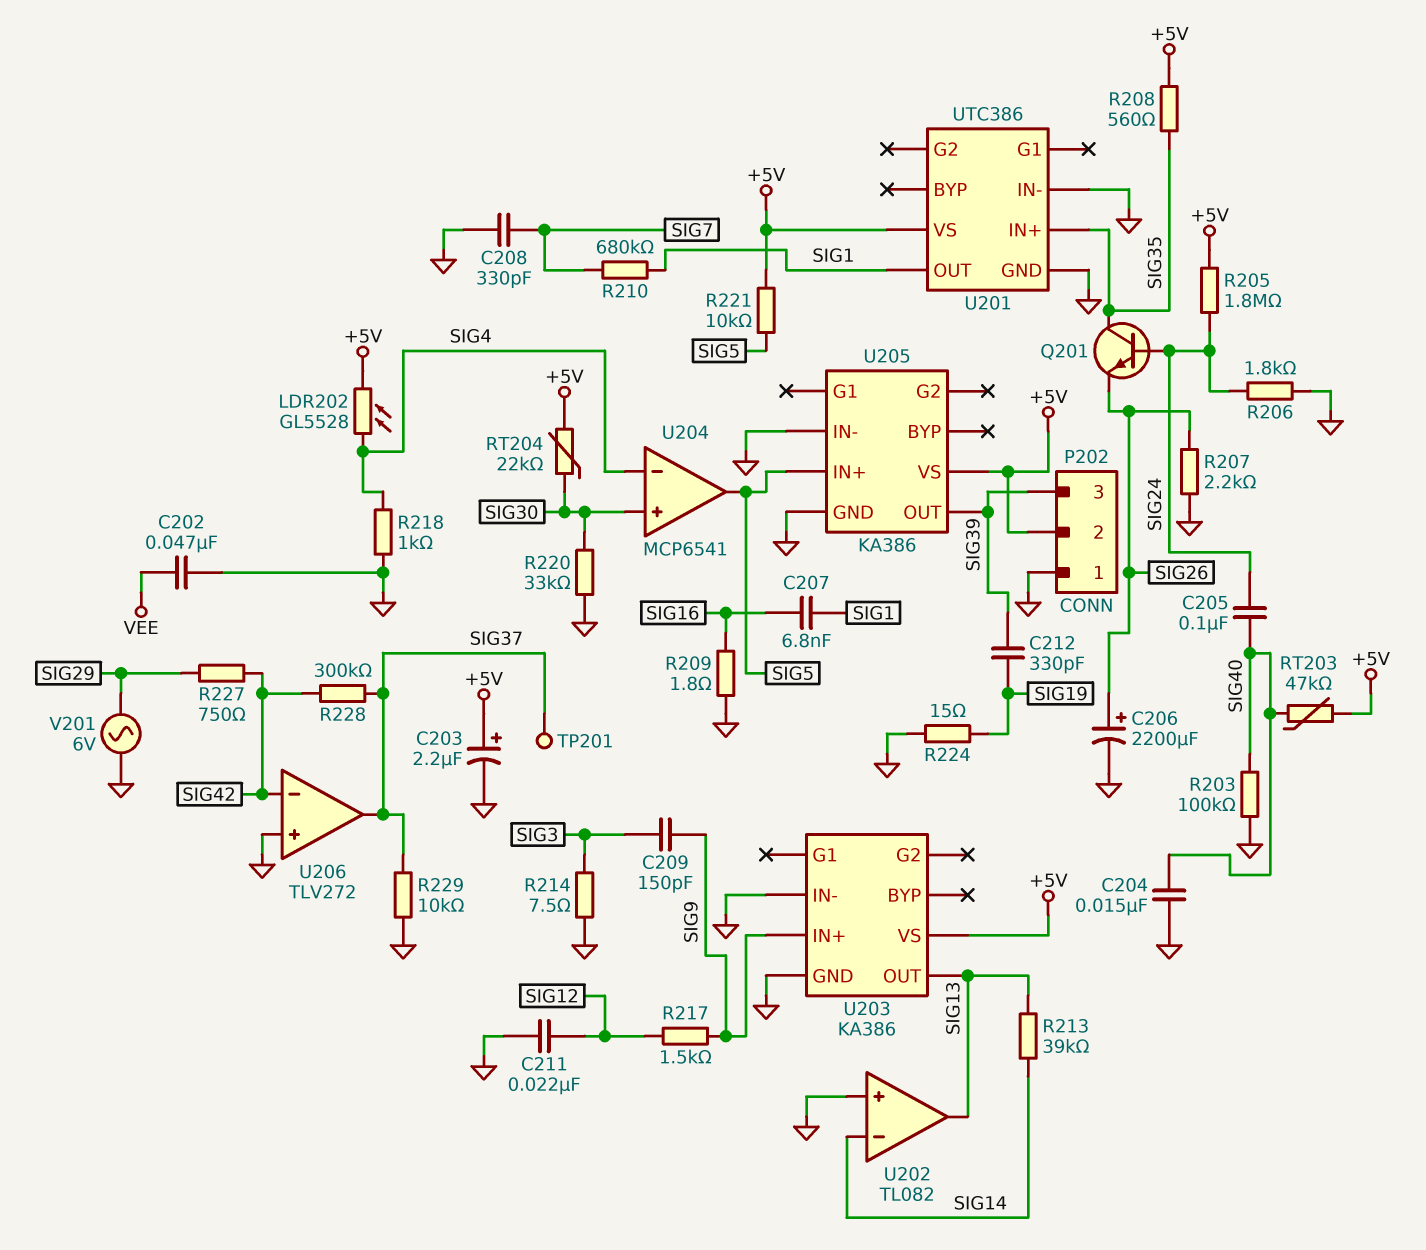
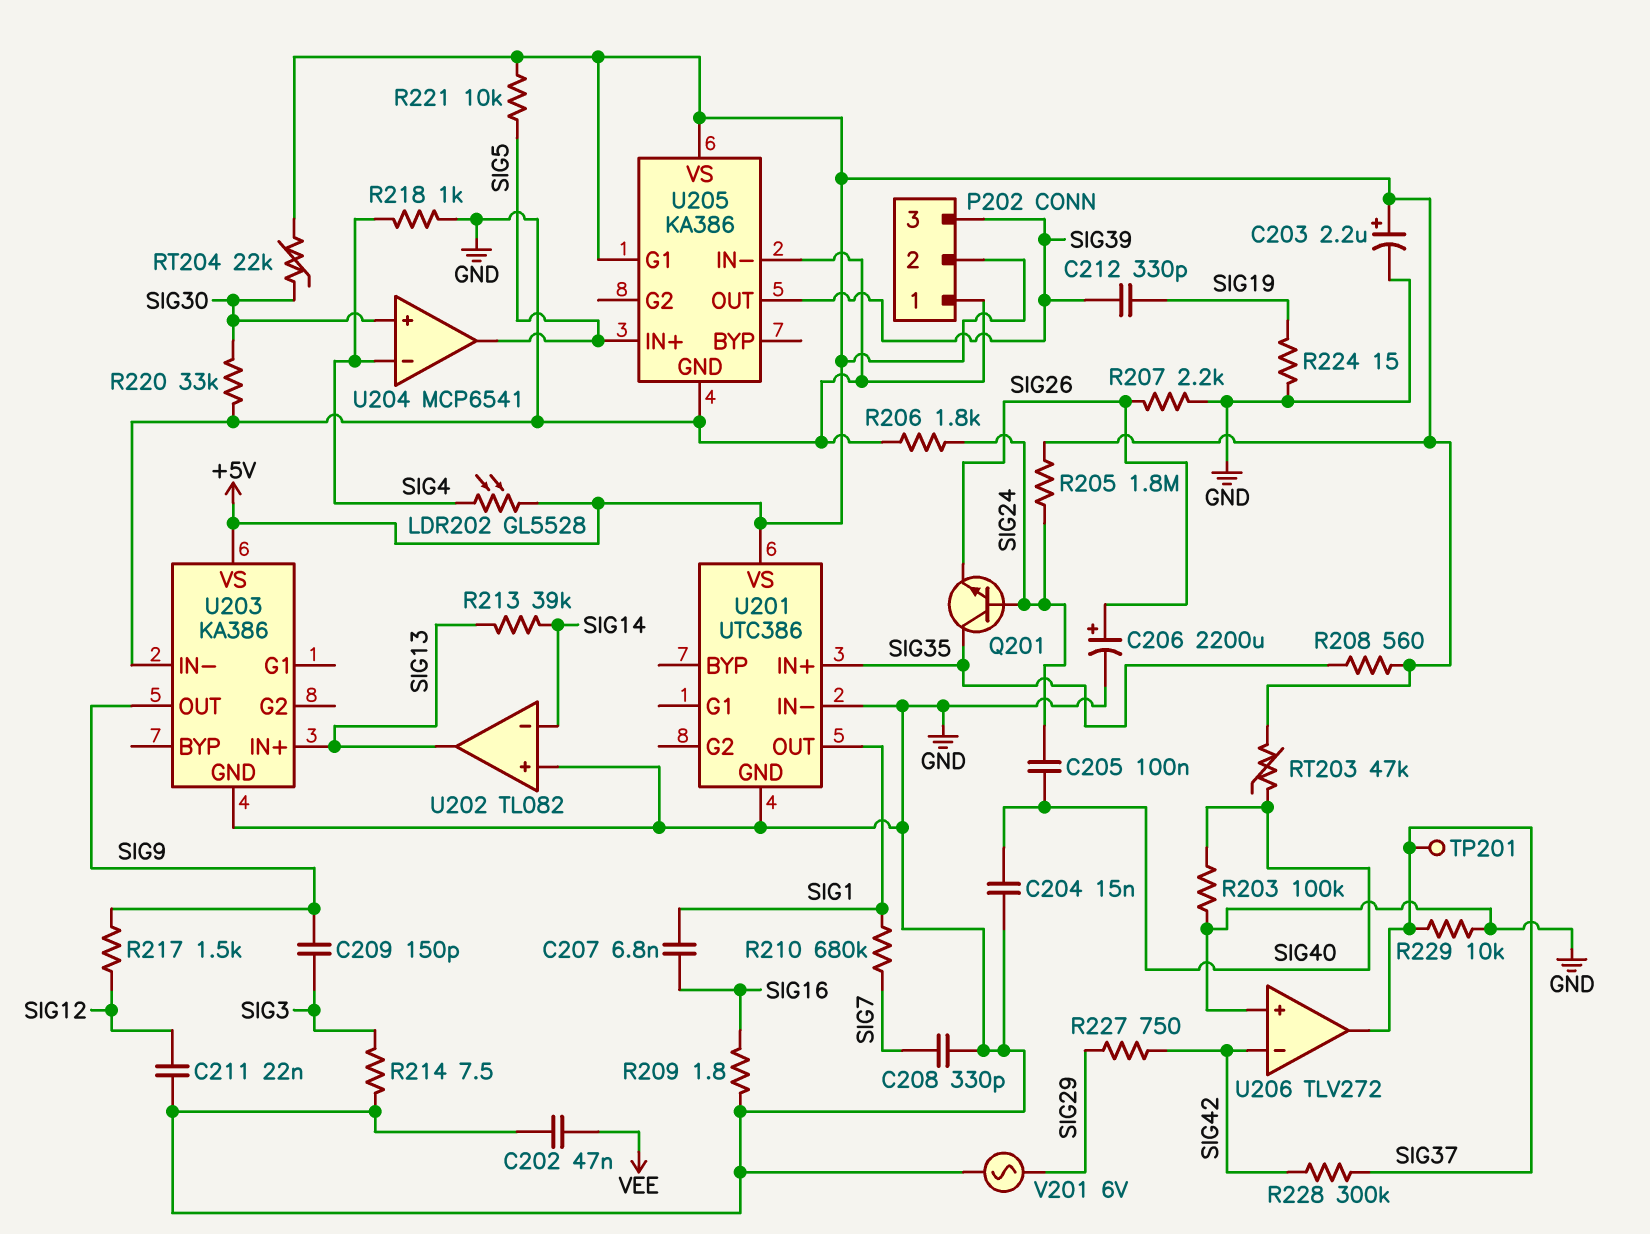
U203 pin IN+: SIG9 -> SIG13
U203 pin OUT: SIG13 -> SIG9
U205 pin G1: none -> +5V

